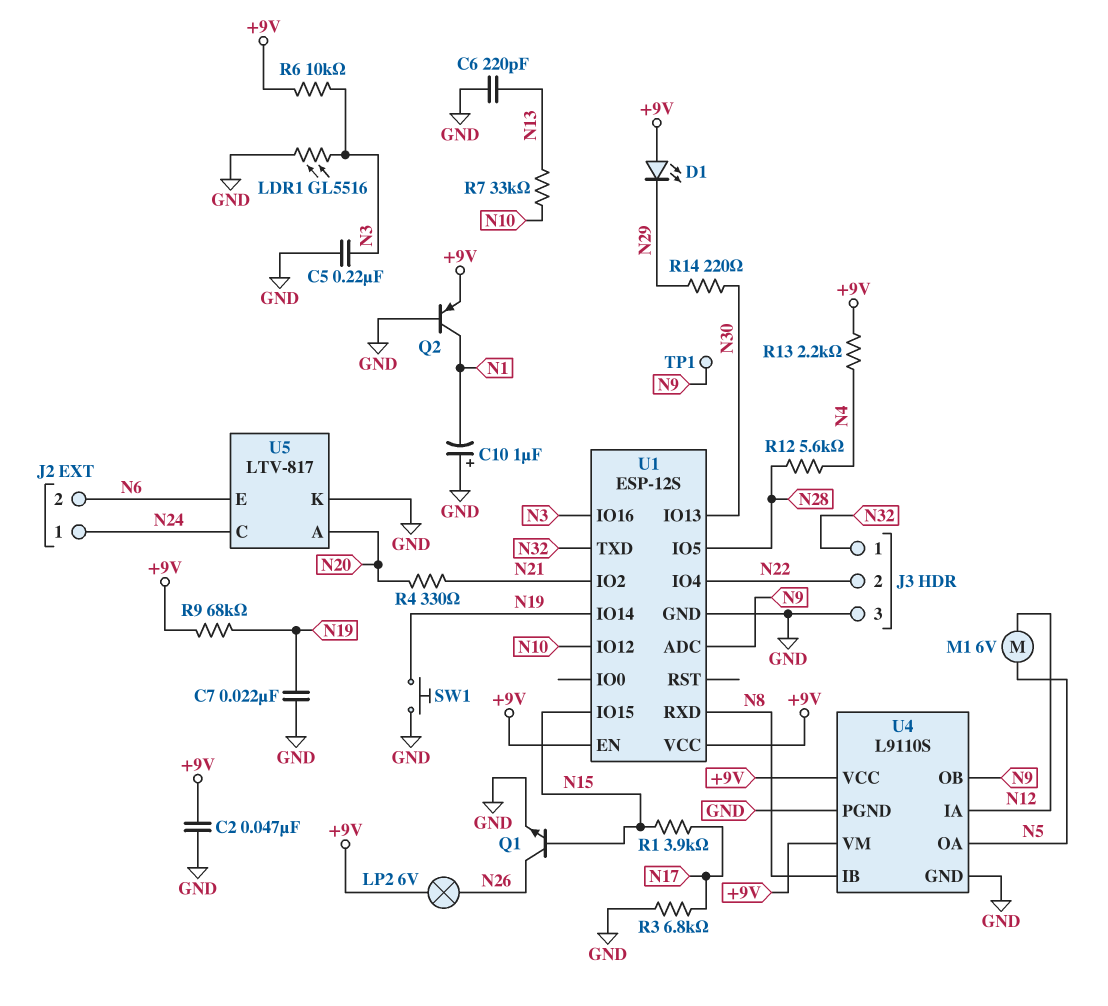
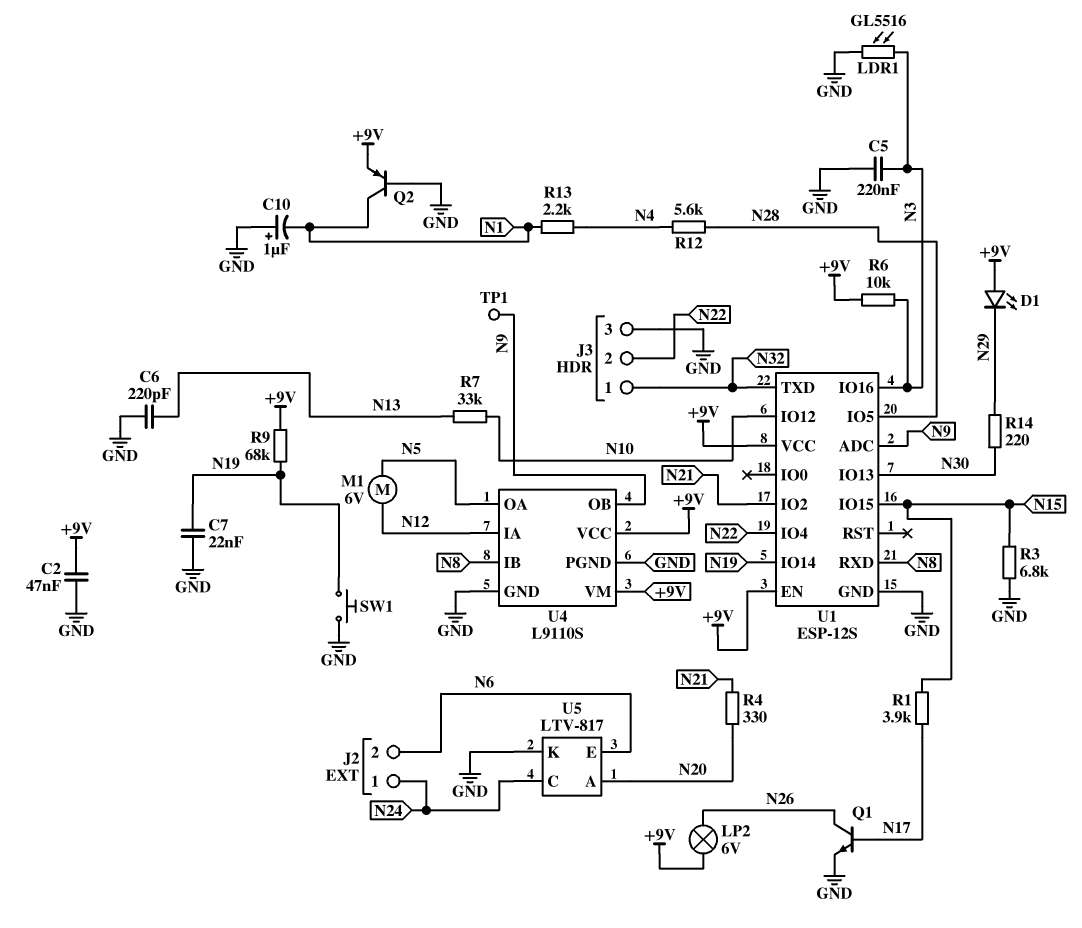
Q1: NPN (B N15, C N26, E GND) -> NPN (B N17, C N26, E GND)
R3: 6.8k (GND, N17) -> 6.8k (GND, N15)
R13: 2.2k (+9V, N4) -> 2.2k (N1, N4)

